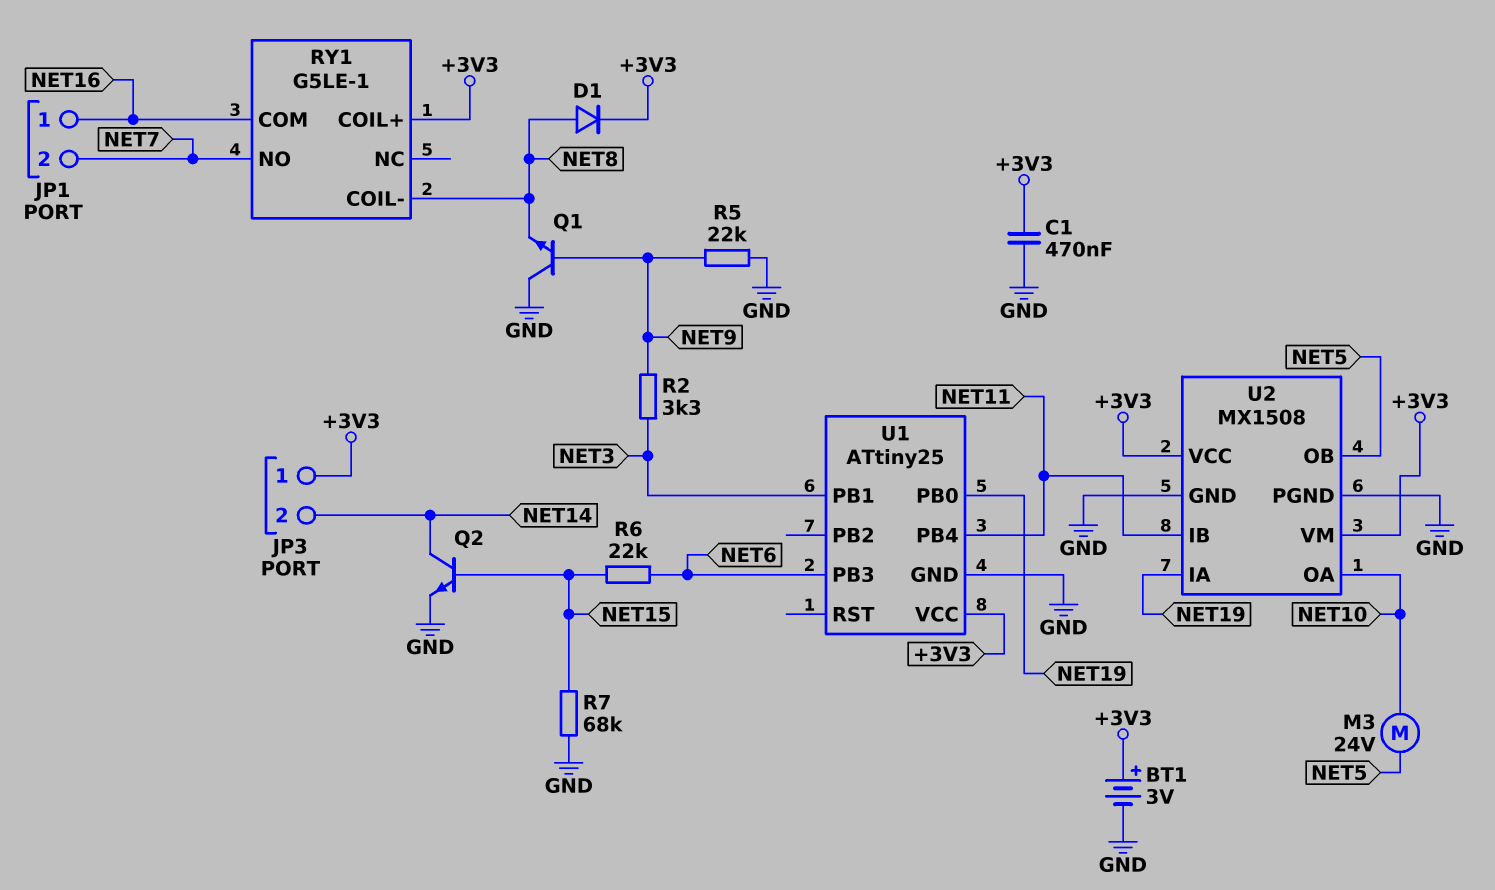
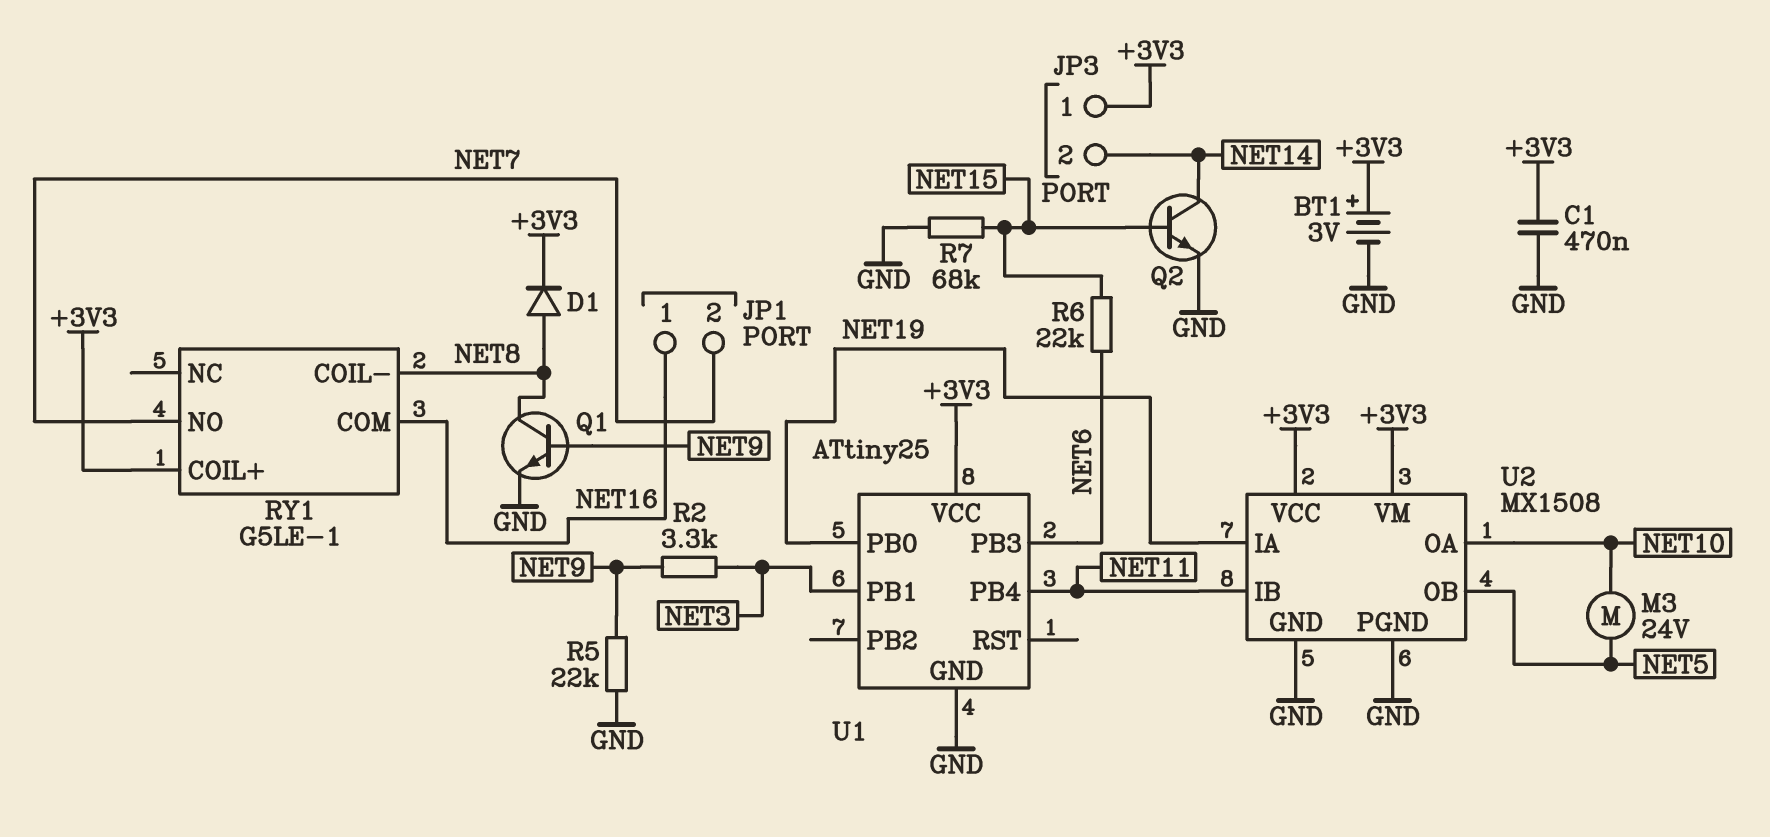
Q1: NPN (B NET9, C GND, E NET8) -> NPN (B NET9, C NET8, E GND)

